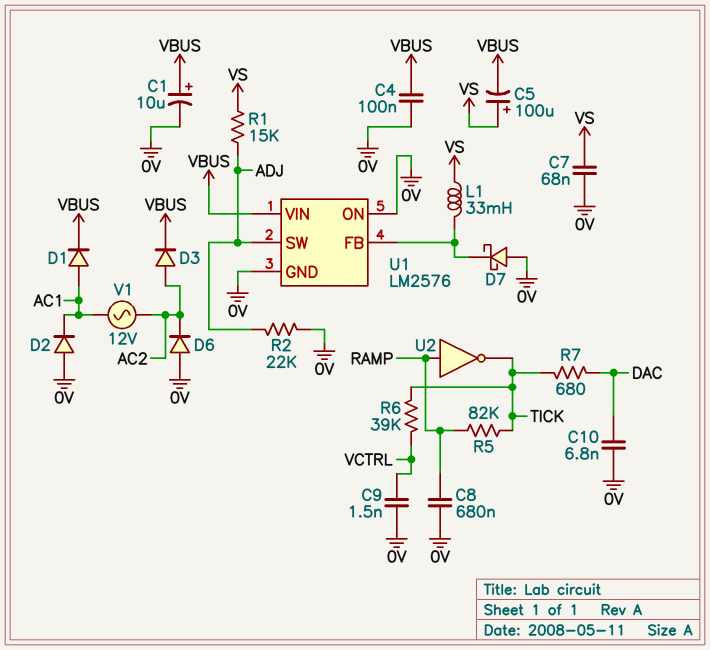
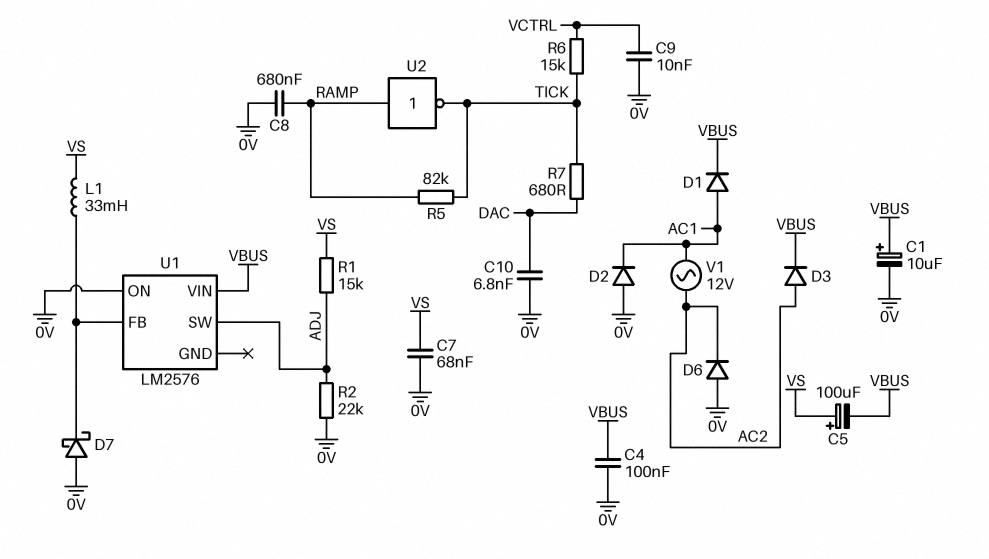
C9: 1.5nF (0V, VCTRL) -> 10nF (0V, VCTRL)
R6: 39k (TICK, VCTRL) -> 15k (TICK, VCTRL)
U1 pin GND: 0V -> none

